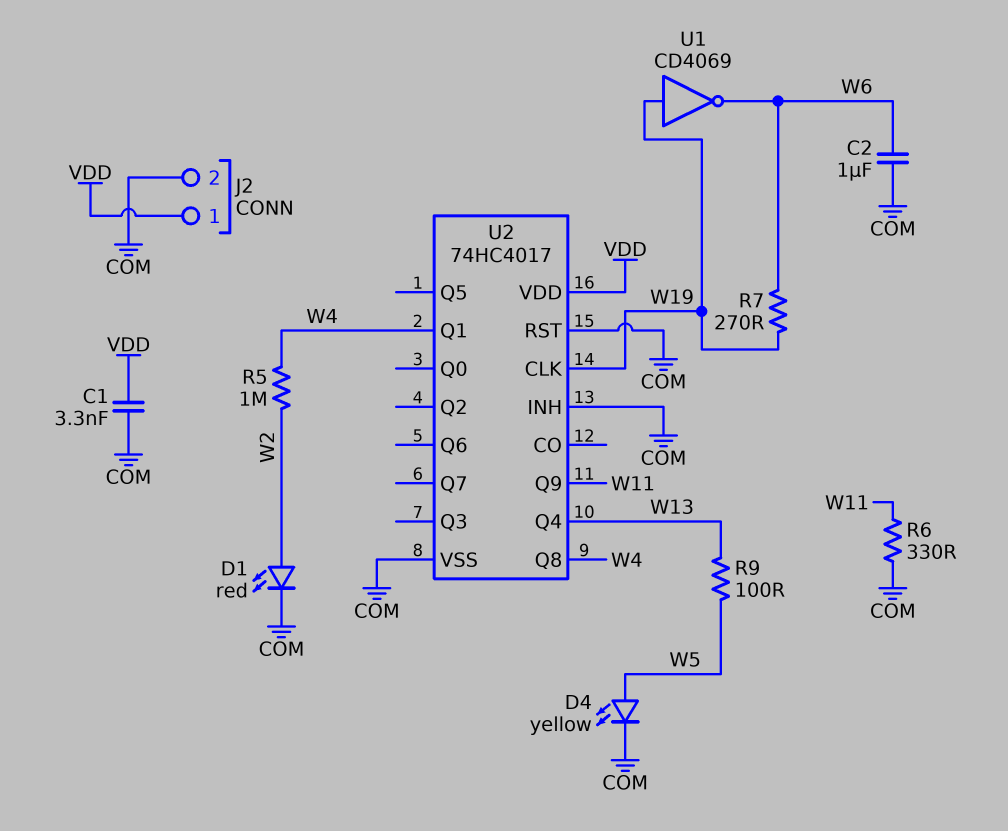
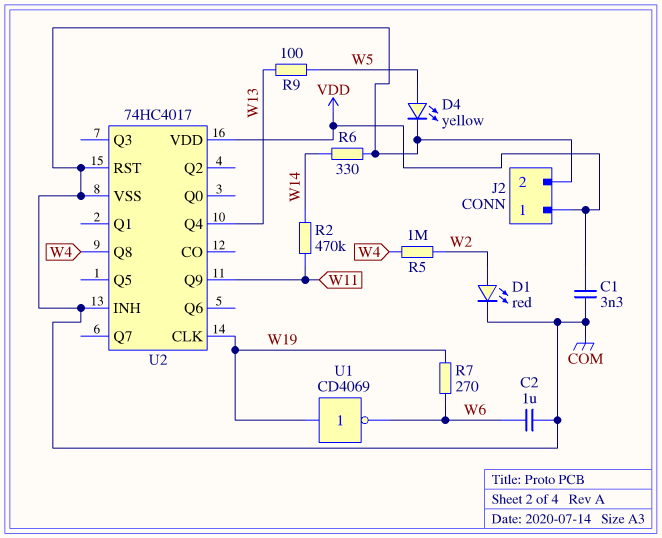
R2: none -> 470k (W11, W14)
R6: 330 (COM, W11) -> 330 (COM, W14)
U2 pin Q1: W4 -> none

